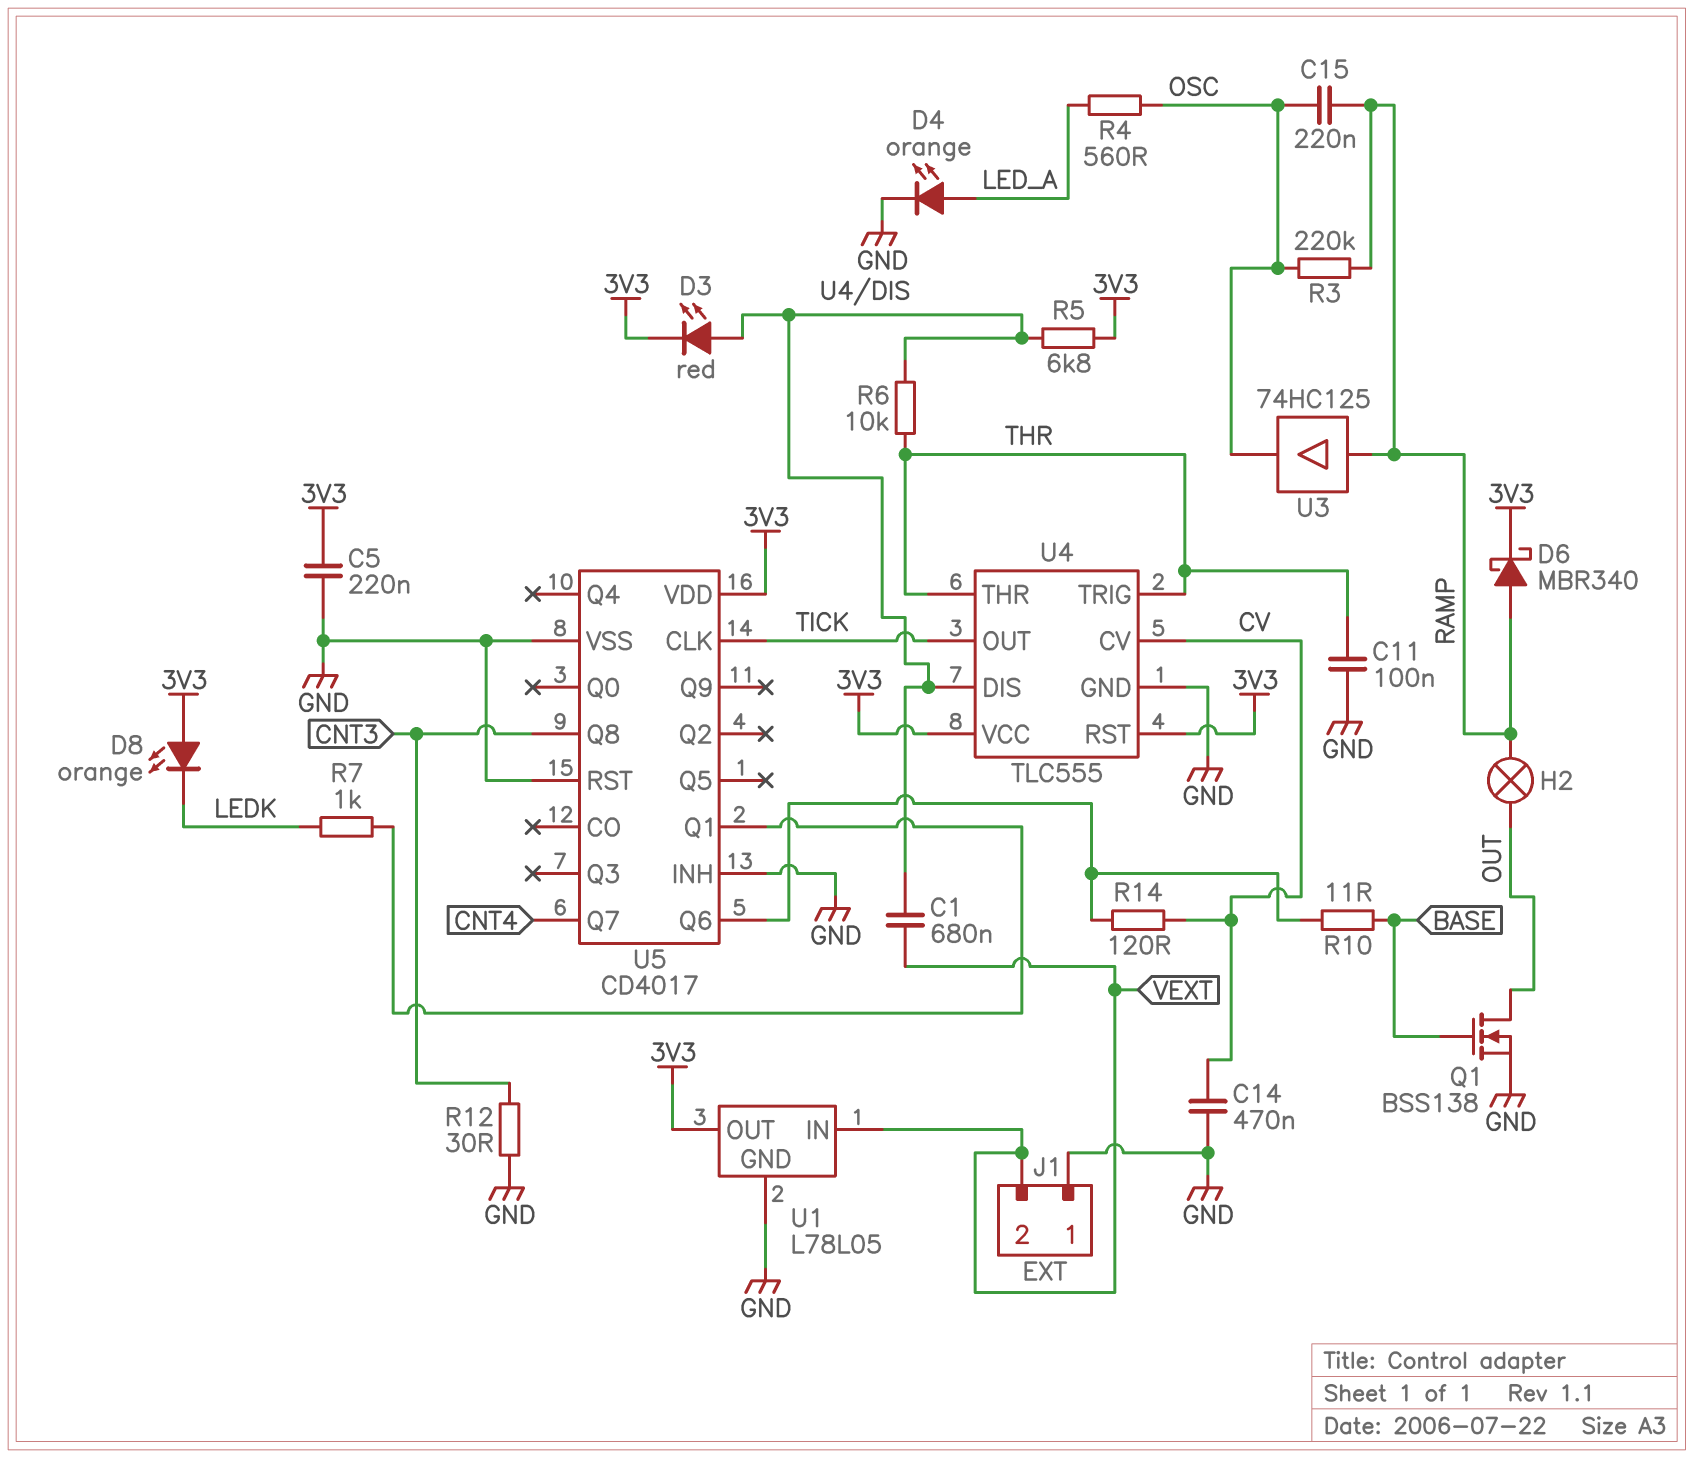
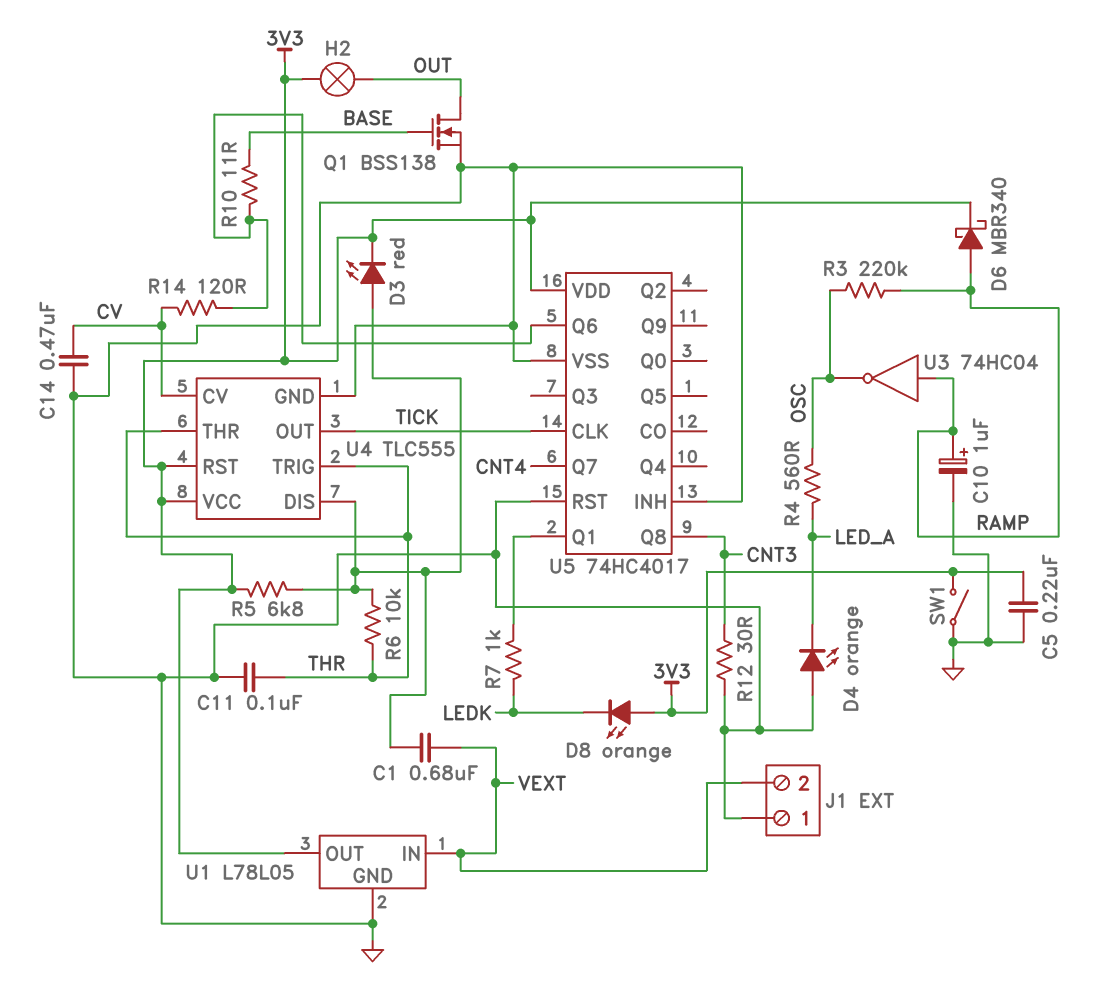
C10: none -> 1uF (plus RAMP, minus GND)
C15: 220nF (OSC, RAMP) -> none
D4: LED orange (A LED_A, K GND) -> LED orange (A GND, K LED_A)
H2: lamp (OUT, RAMP) -> lamp (3V3, OUT)
SW1: none -> switch (3V3, GND)
U3: buffer 74HC125 (in RAMP, out OSC) -> NOT 74HC04 (in RAMP, out OSC)
U5: CD4017 -> 74HC4017

